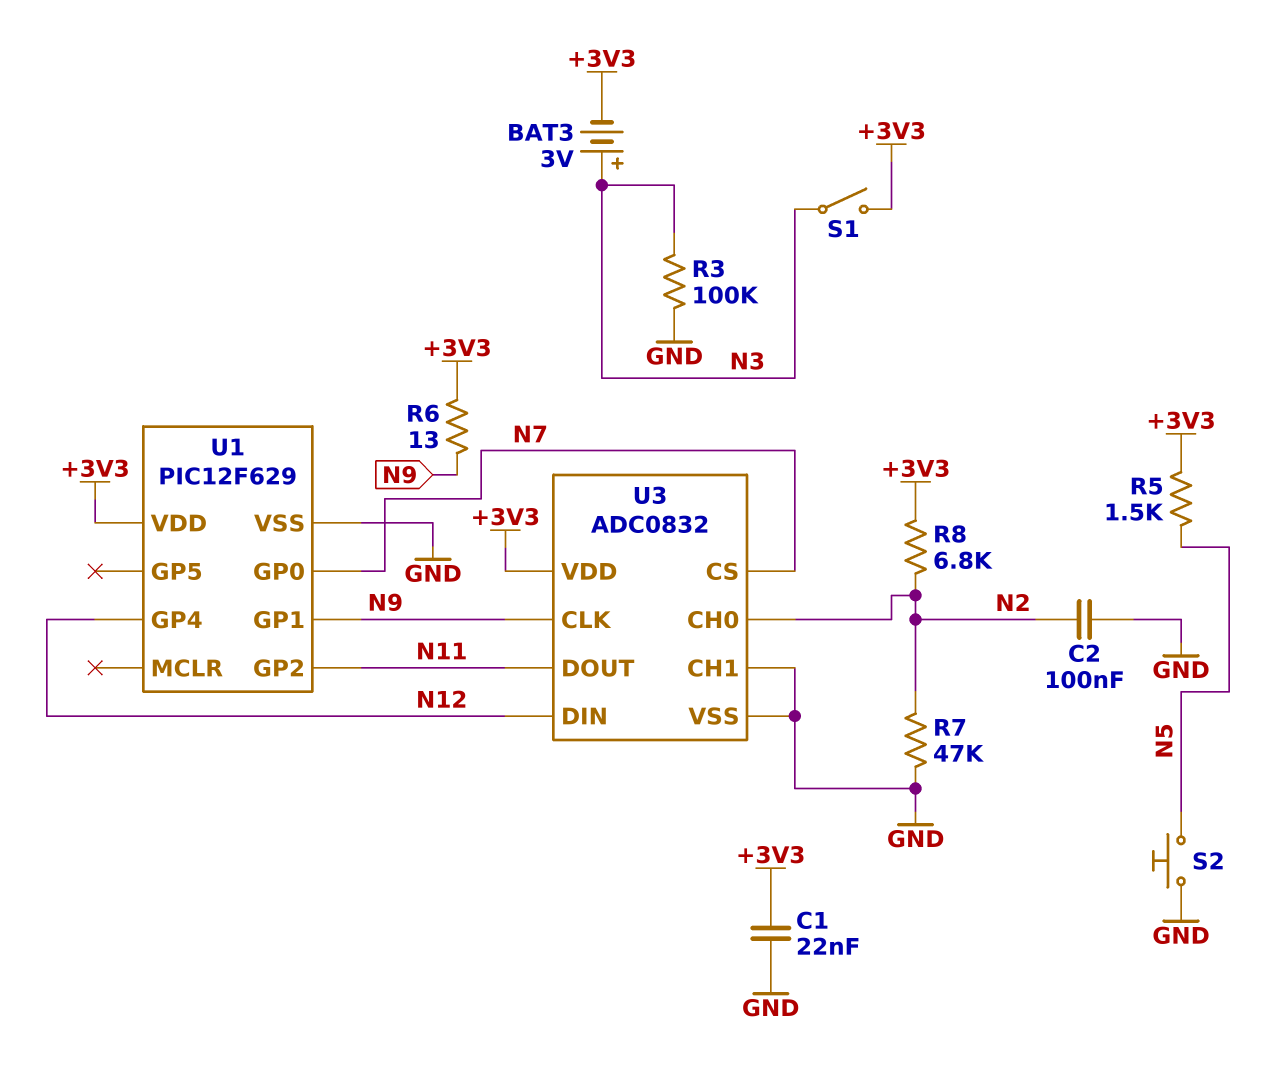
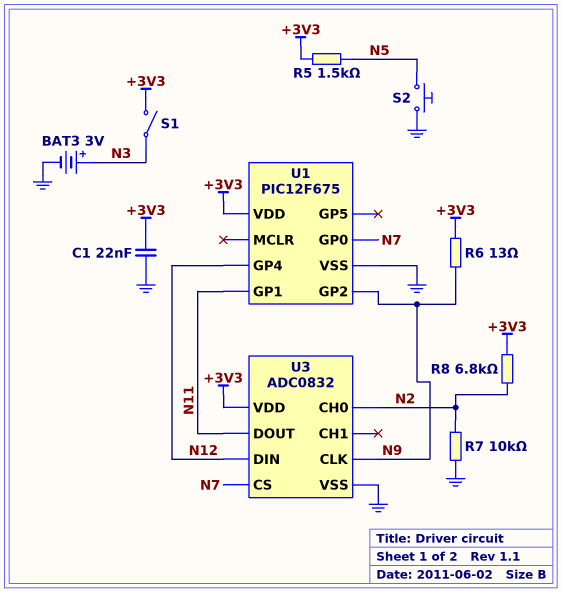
BAT3: 3V (plus N3, minus +3V3) -> 3V (plus N3, minus GND)
C2: 100nF (GND, N2) -> none
R3: 100k (GND, N3) -> none
R7: 47k (GND, N2) -> 10k (GND, N2)
U1: PIC12F629 -> PIC12F675
U1 pin GP1: N9 -> N11
U1 pin GP2: N11 -> N9
U3 pin CH1: GND -> none

